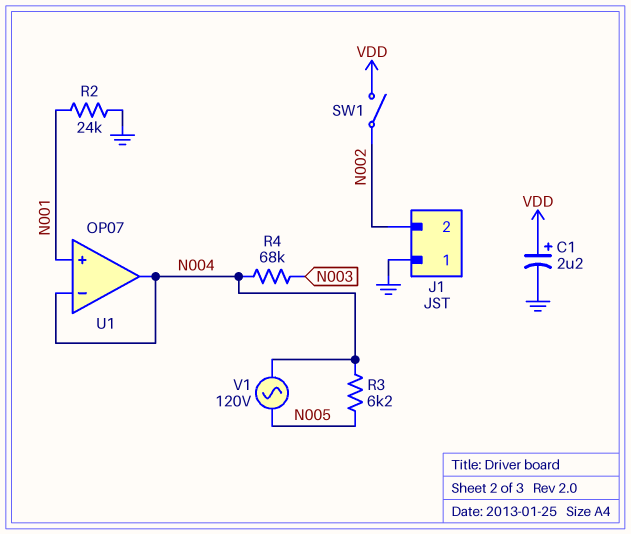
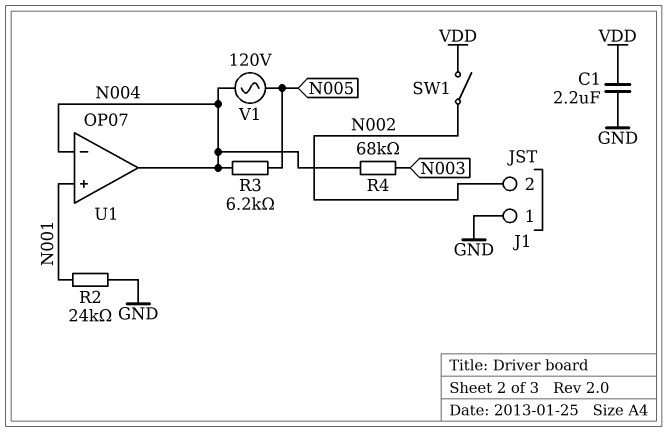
C1: 2.2uF (plus VDD, minus GND) -> 2.2uF (GND, VDD)

